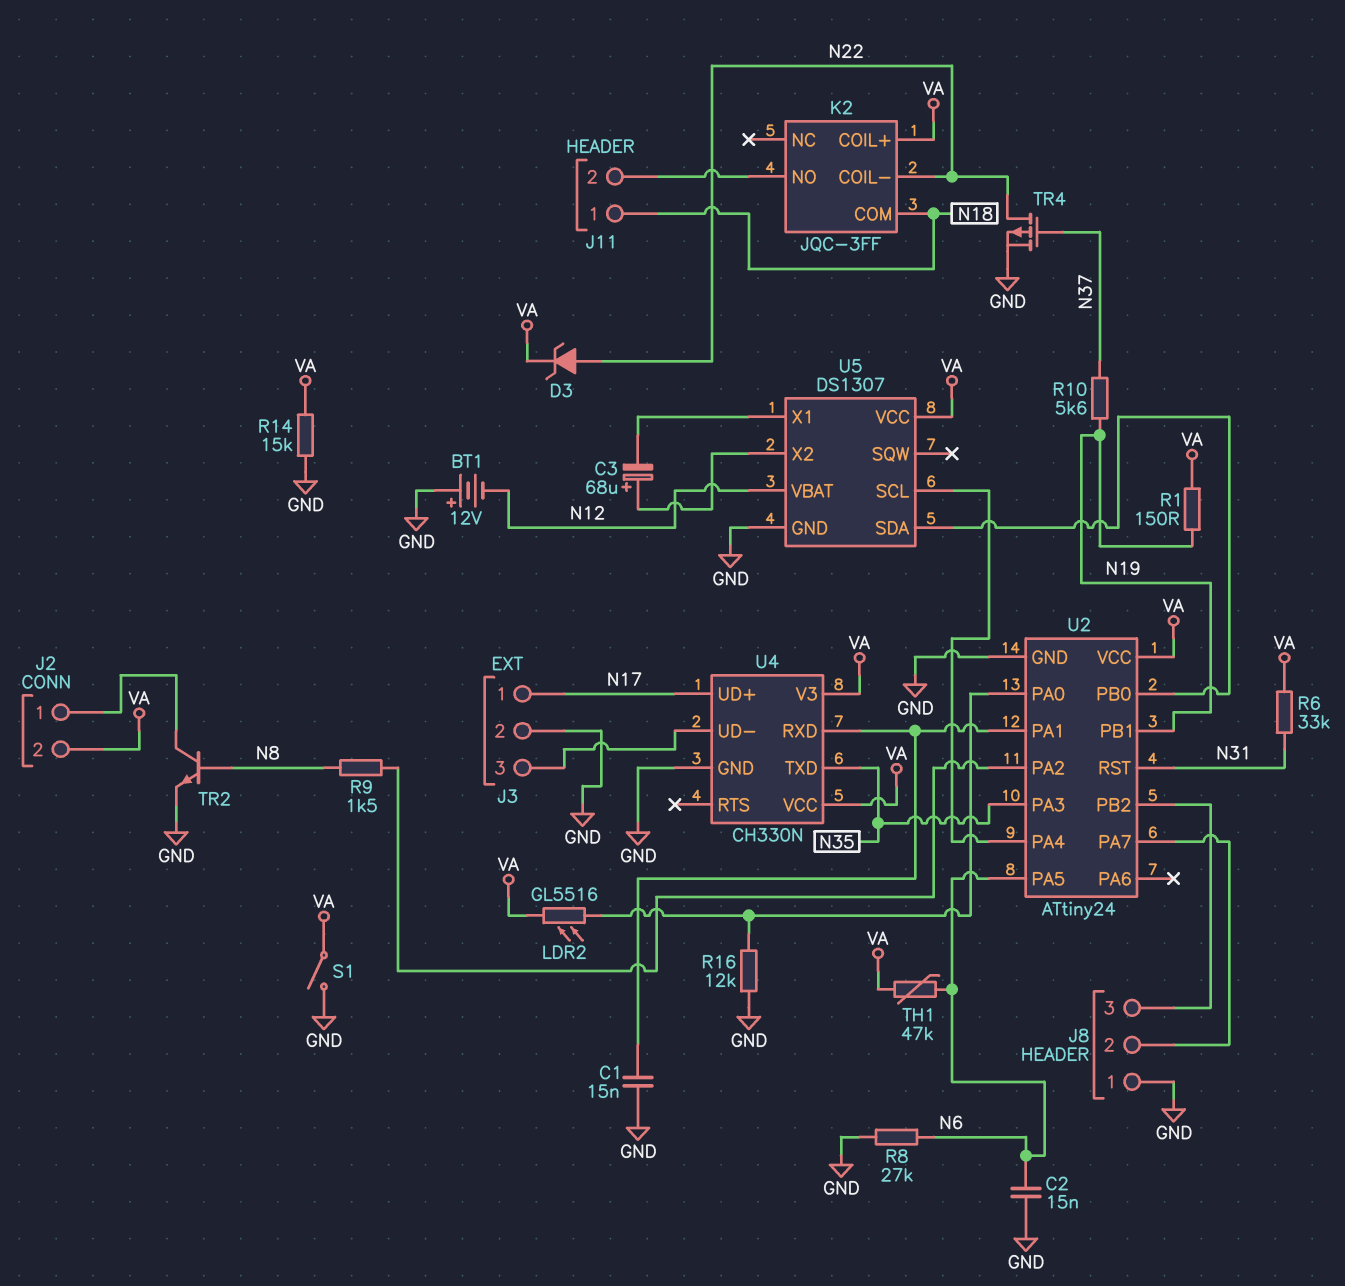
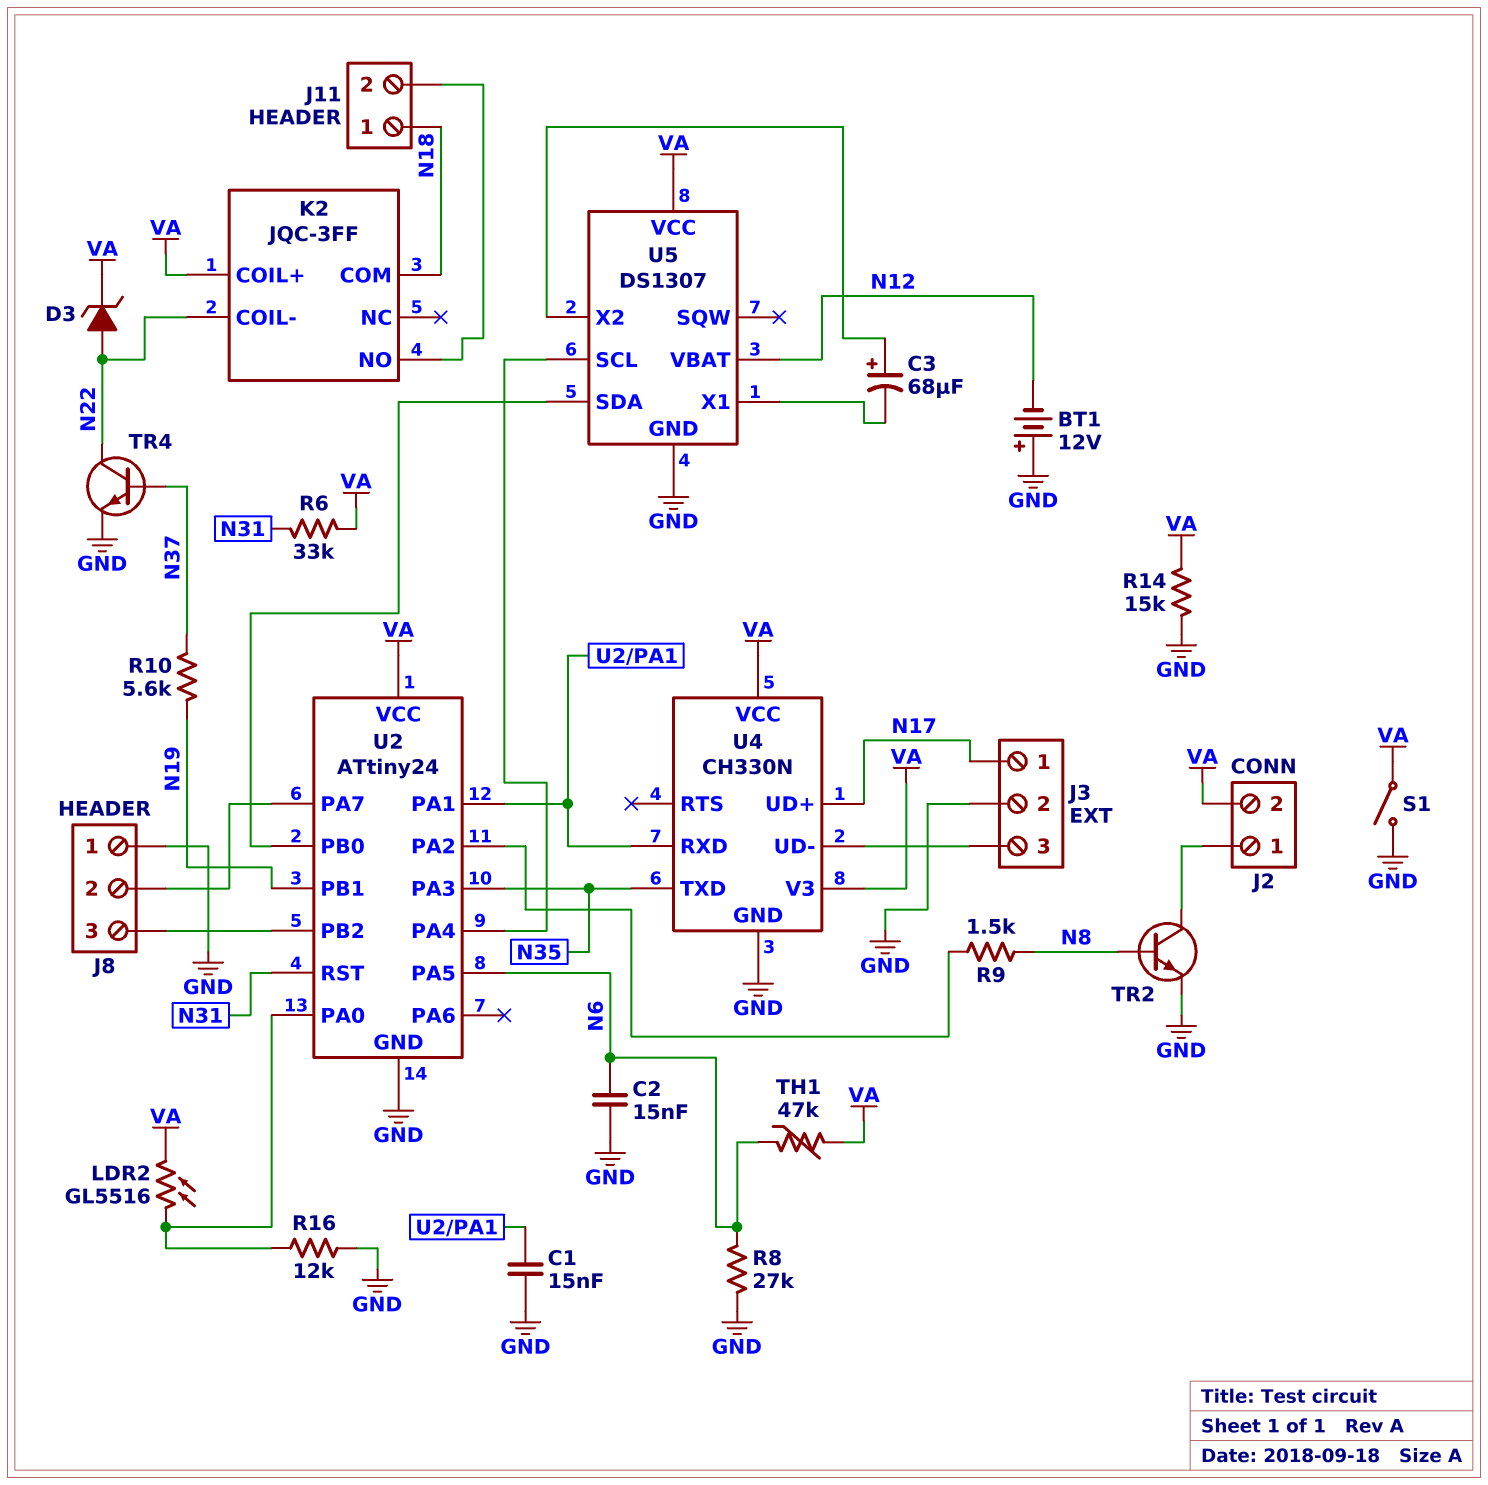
R1: 150 (N19, VA) -> none
TR4: PMOS (G N37, D N22, S GND) -> NPN (B N37, C N22, E GND)

